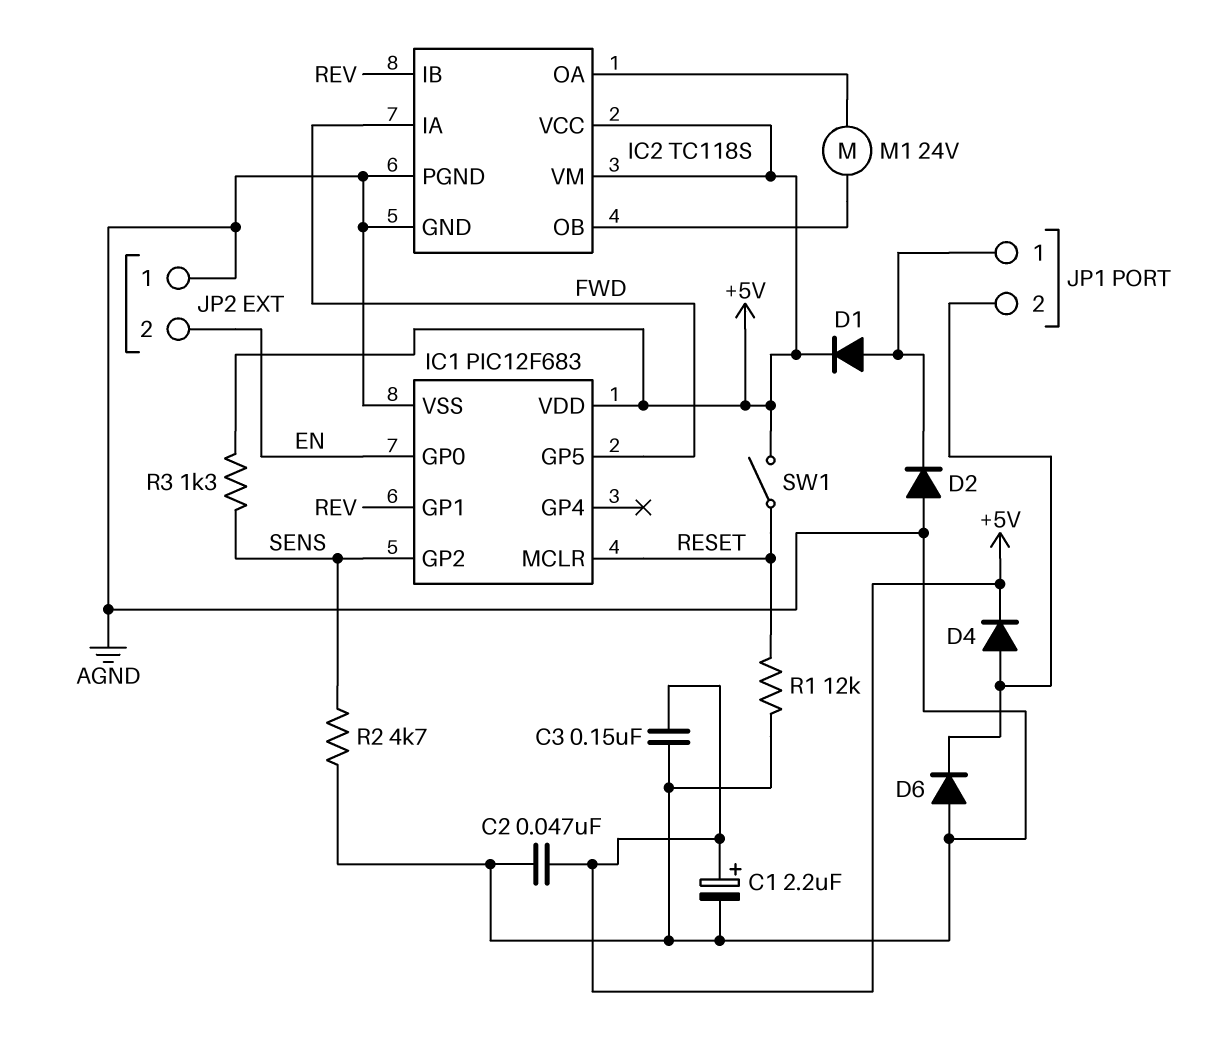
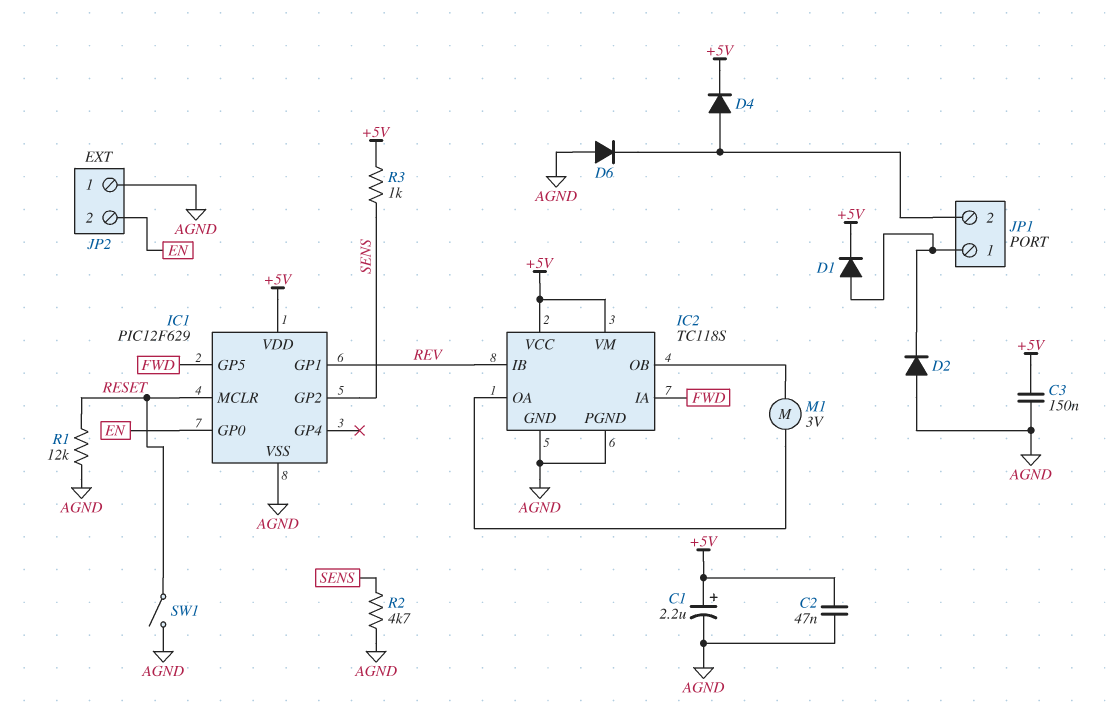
IC1: PIC12F683 -> PIC12F629
M1: motor 24V (IC2/OA, IC2/OB) -> motor 3V (IC2/OA, IC2/OB)
R3: 1.3k (+5V, SENS) -> 1k (+5V, SENS)
SW1: switch (+5V, RESET) -> switch (AGND, RESET)

